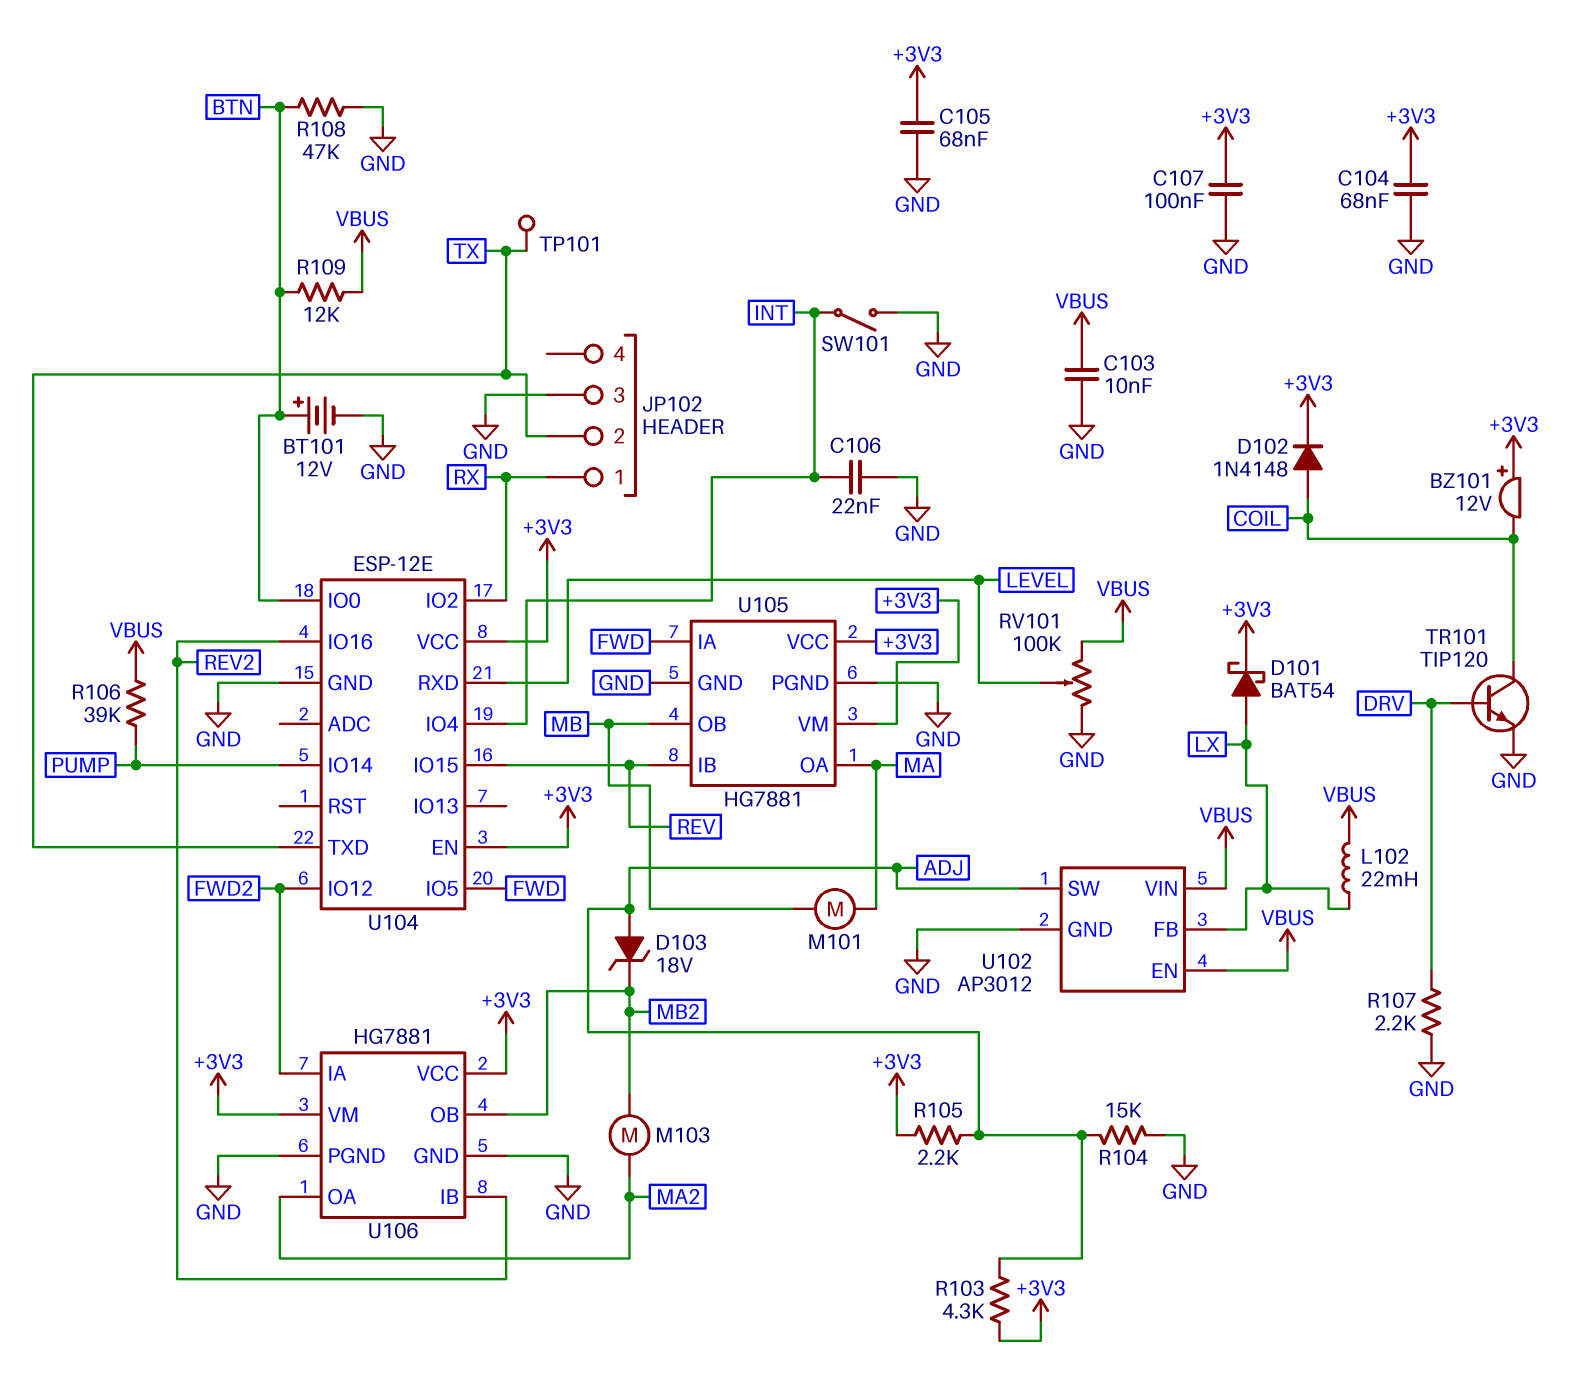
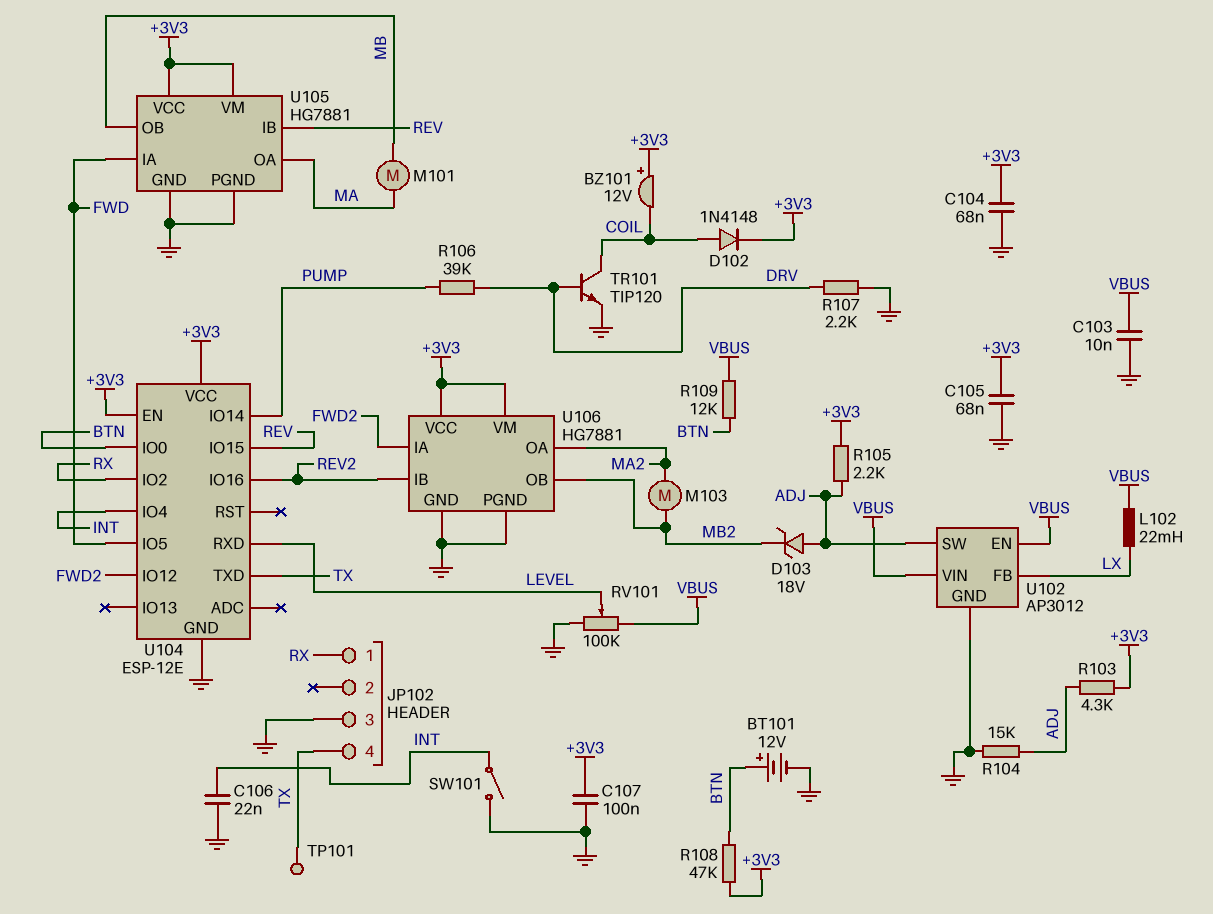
D101: schottky BAT54 (A LX, K +3V3) -> none
JP102 pin 2: TX -> none
JP102 pin 4: none -> TX
R106: 39k (PUMP, VBUS) -> 39k (DRV, PUMP)
R108: 47k (BTN, GND) -> 47k (+3V3, BTN)

